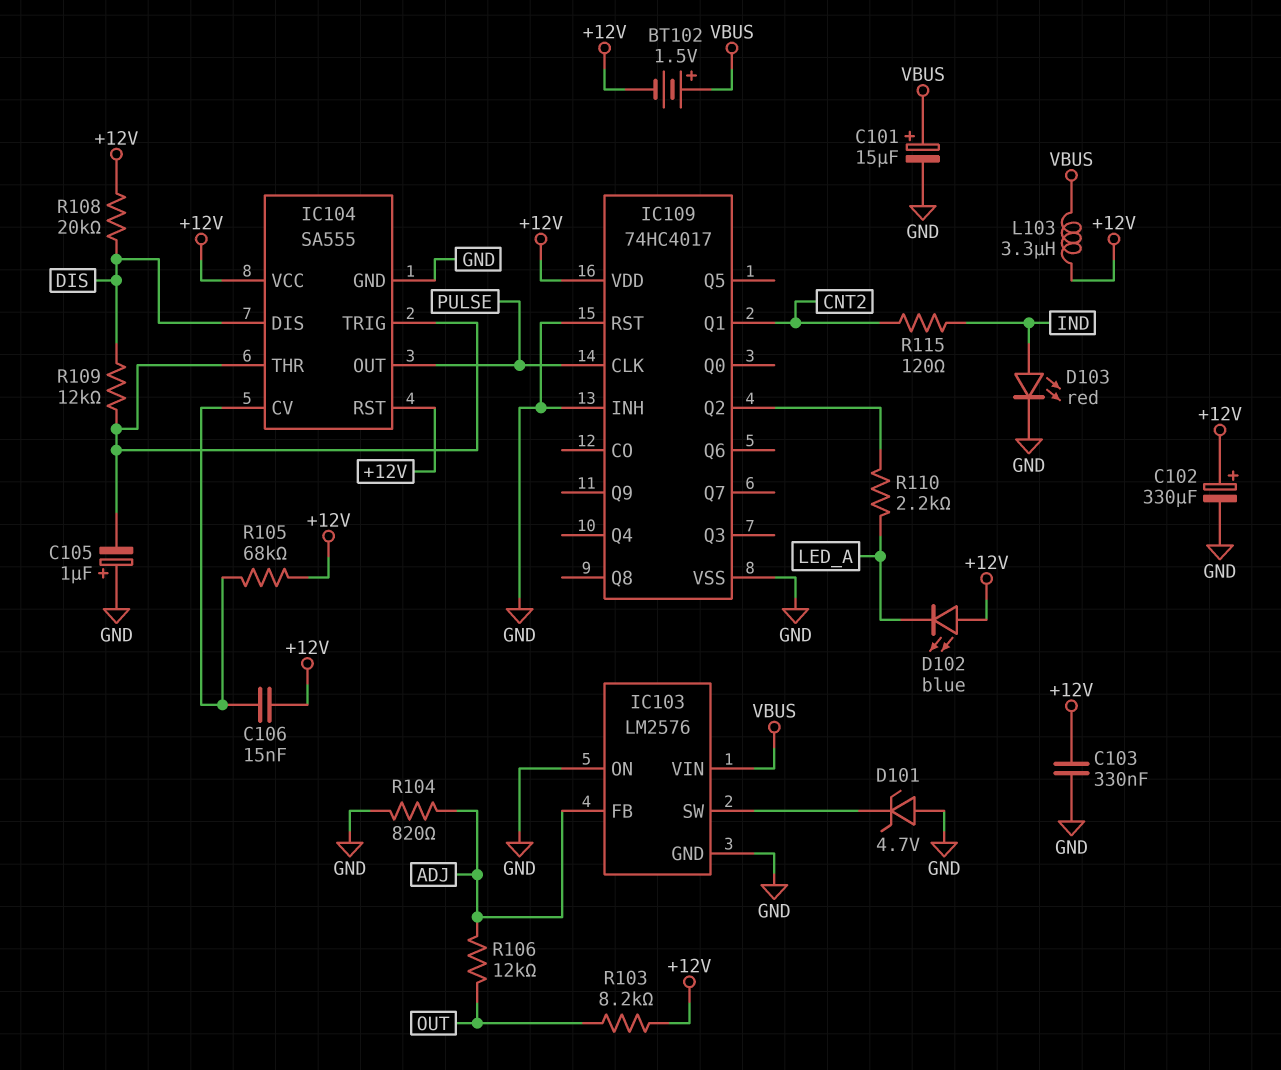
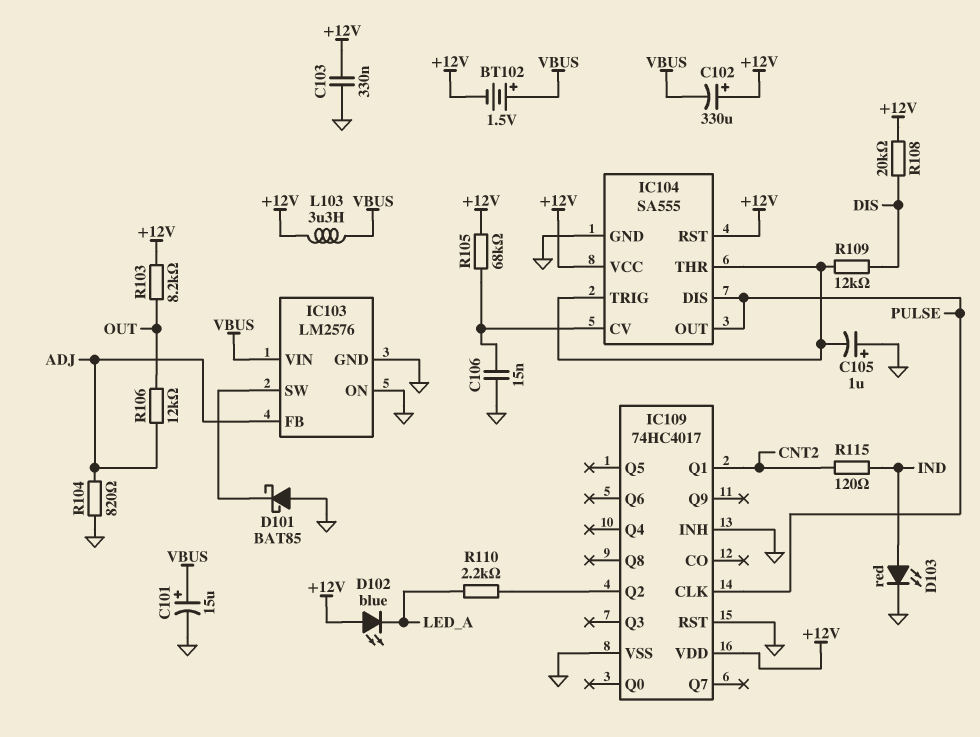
C102: 330uF (plus +12V, minus GND) -> 330uF (plus +12V, minus VBUS)
C106: 15nF (+12V, IC104/CV) -> 15nF (GND, IC104/CV)
D101: zener 4.7V (A GND, K IC103/SW) -> schottky BAT85 (A GND, K IC103/SW)
IC104 pin DIS: DIS -> PULSE

